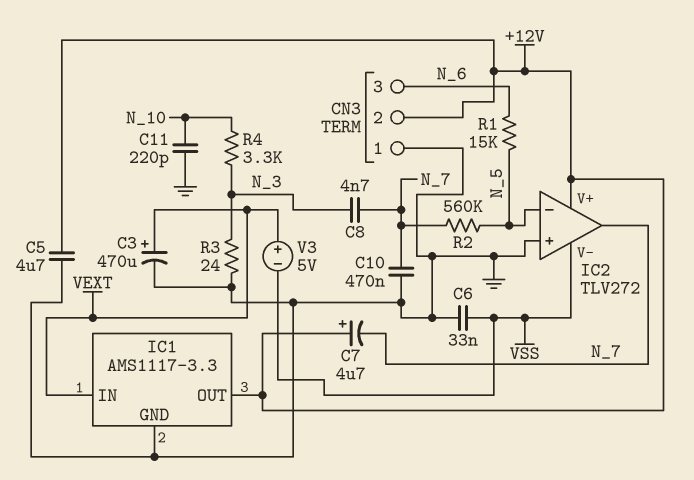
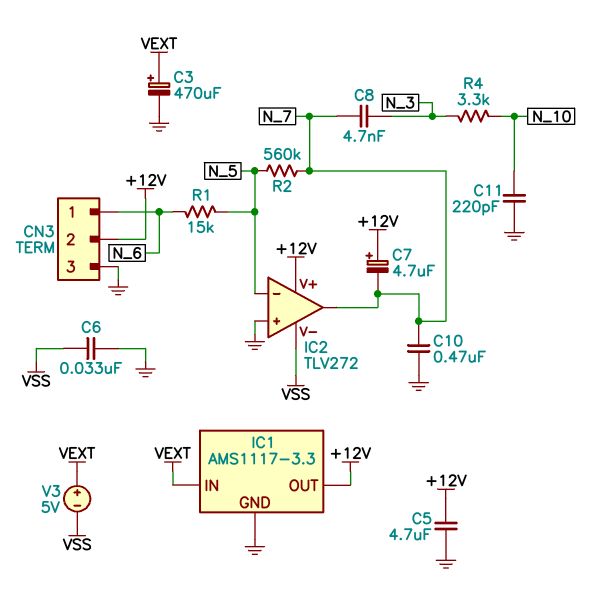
CN3 pin 1: GND -> N_6
CN3 pin 3: N_6 -> GND
R3: 24 (GND, N_3) -> none

